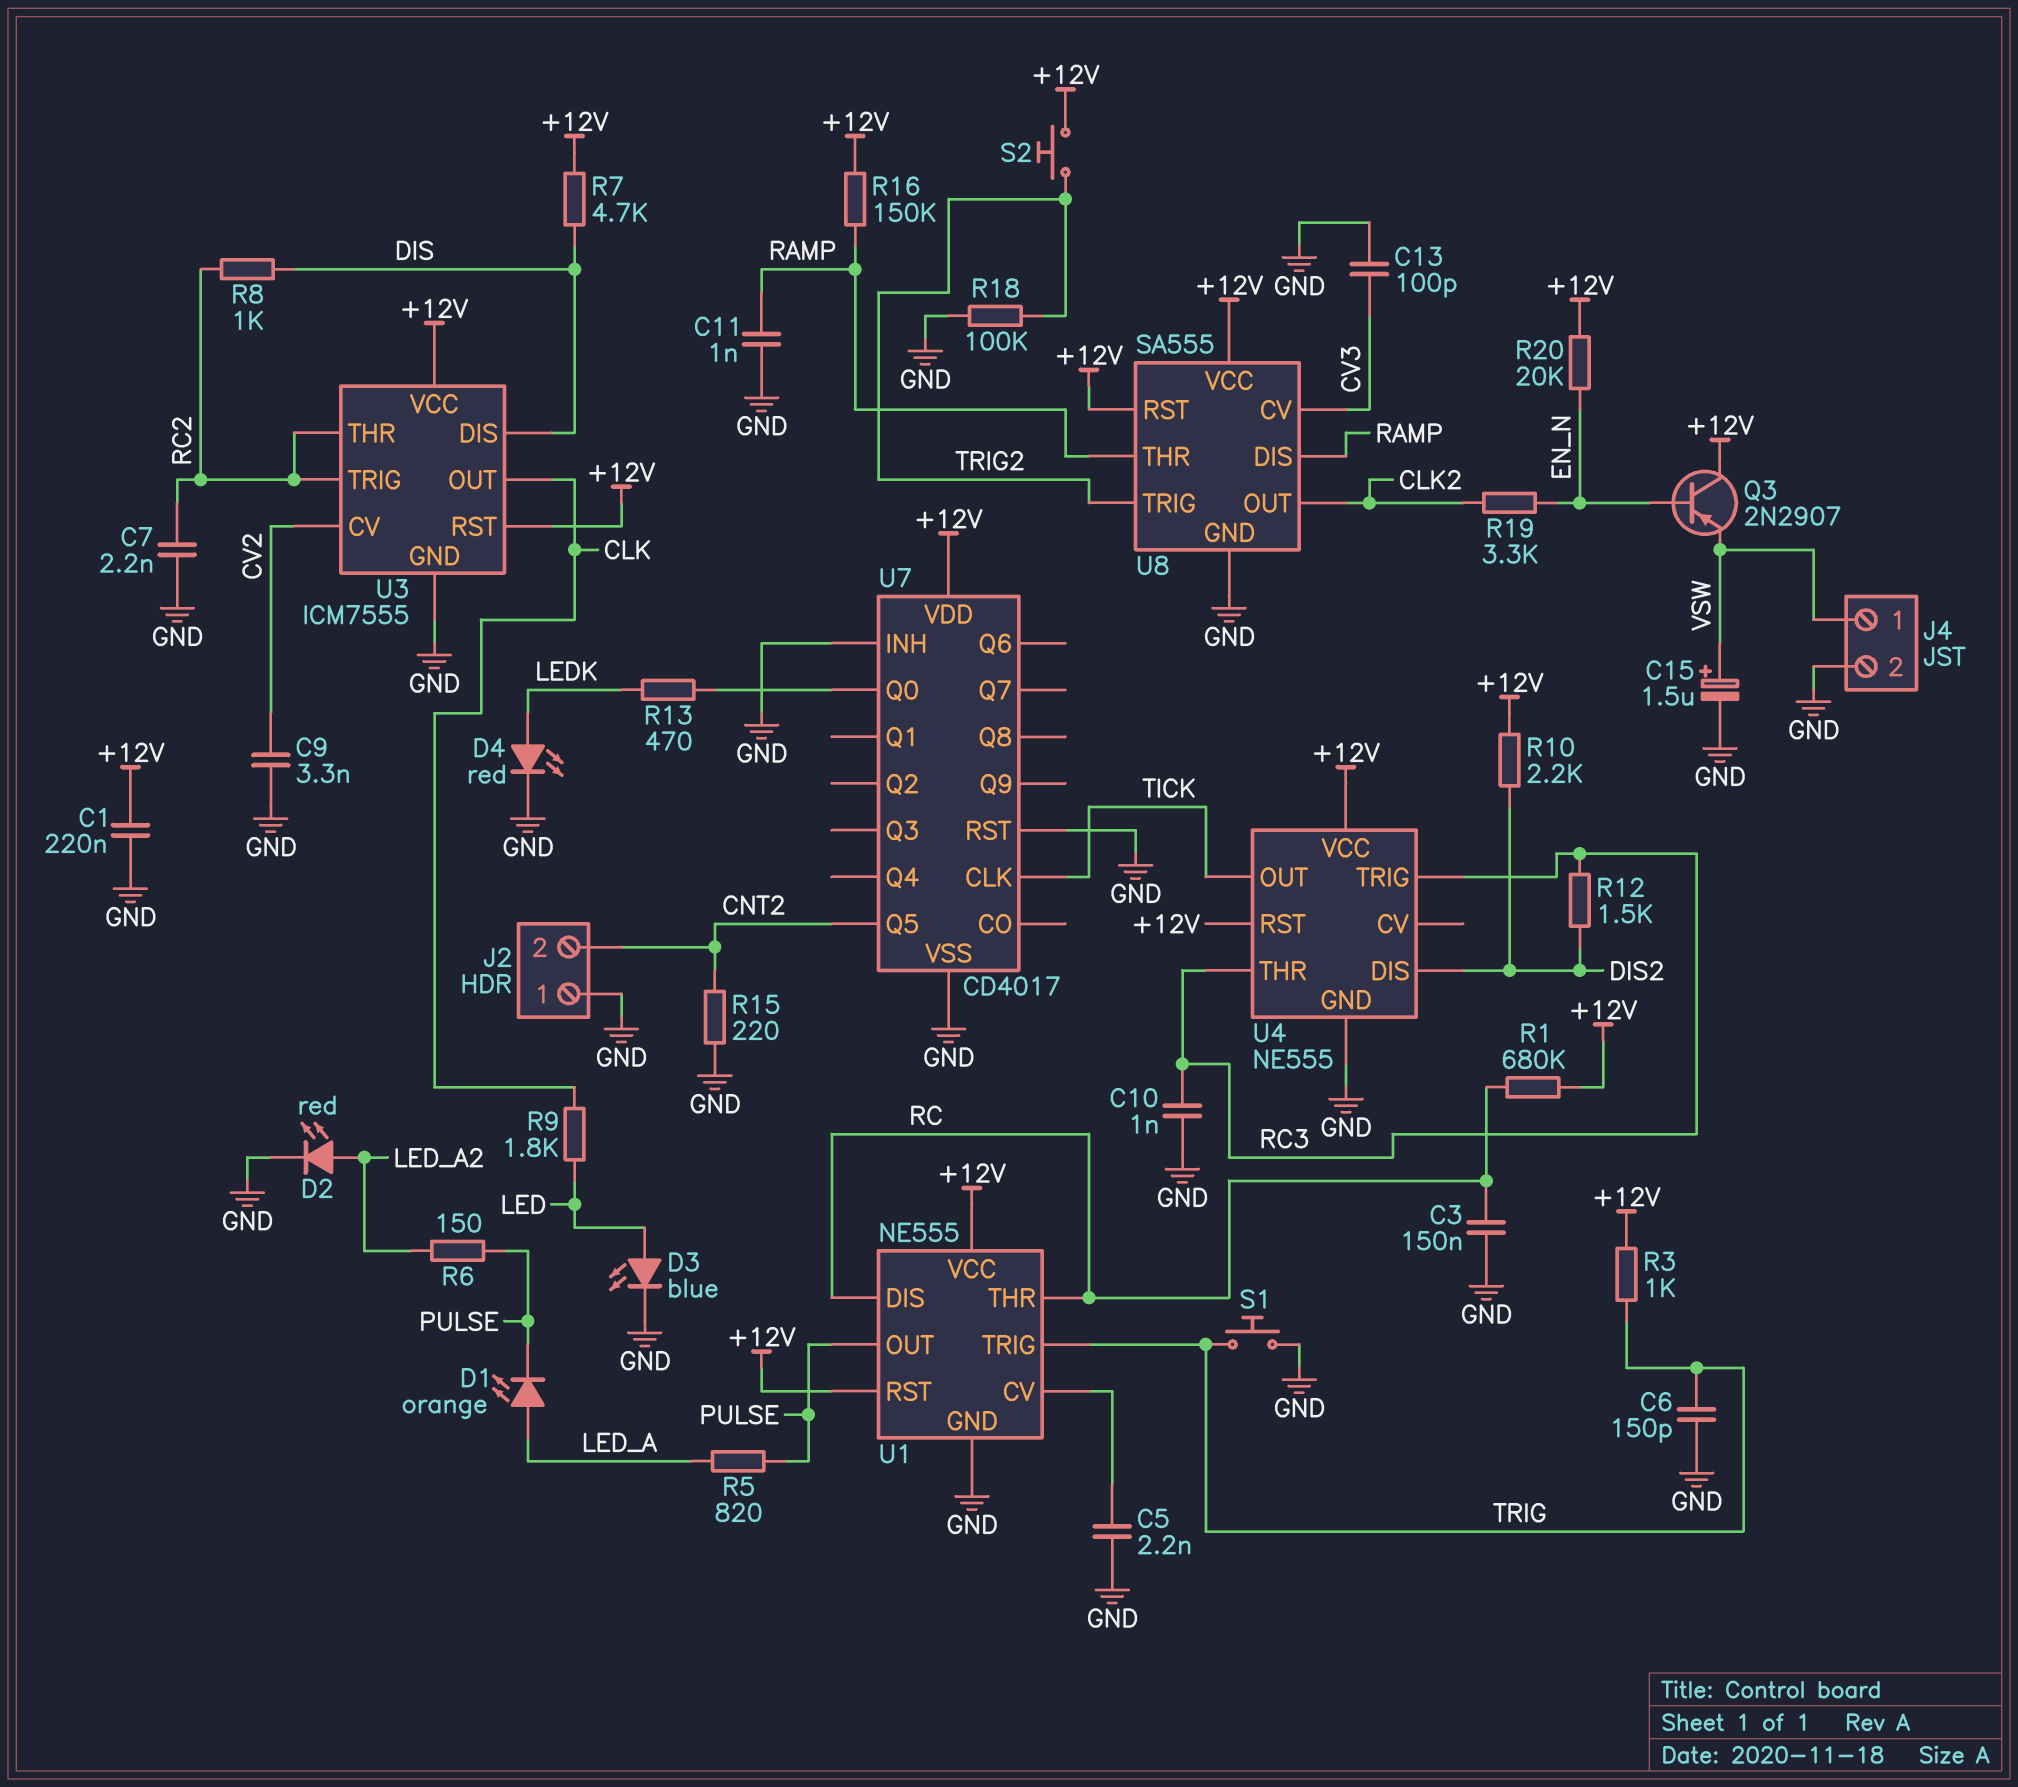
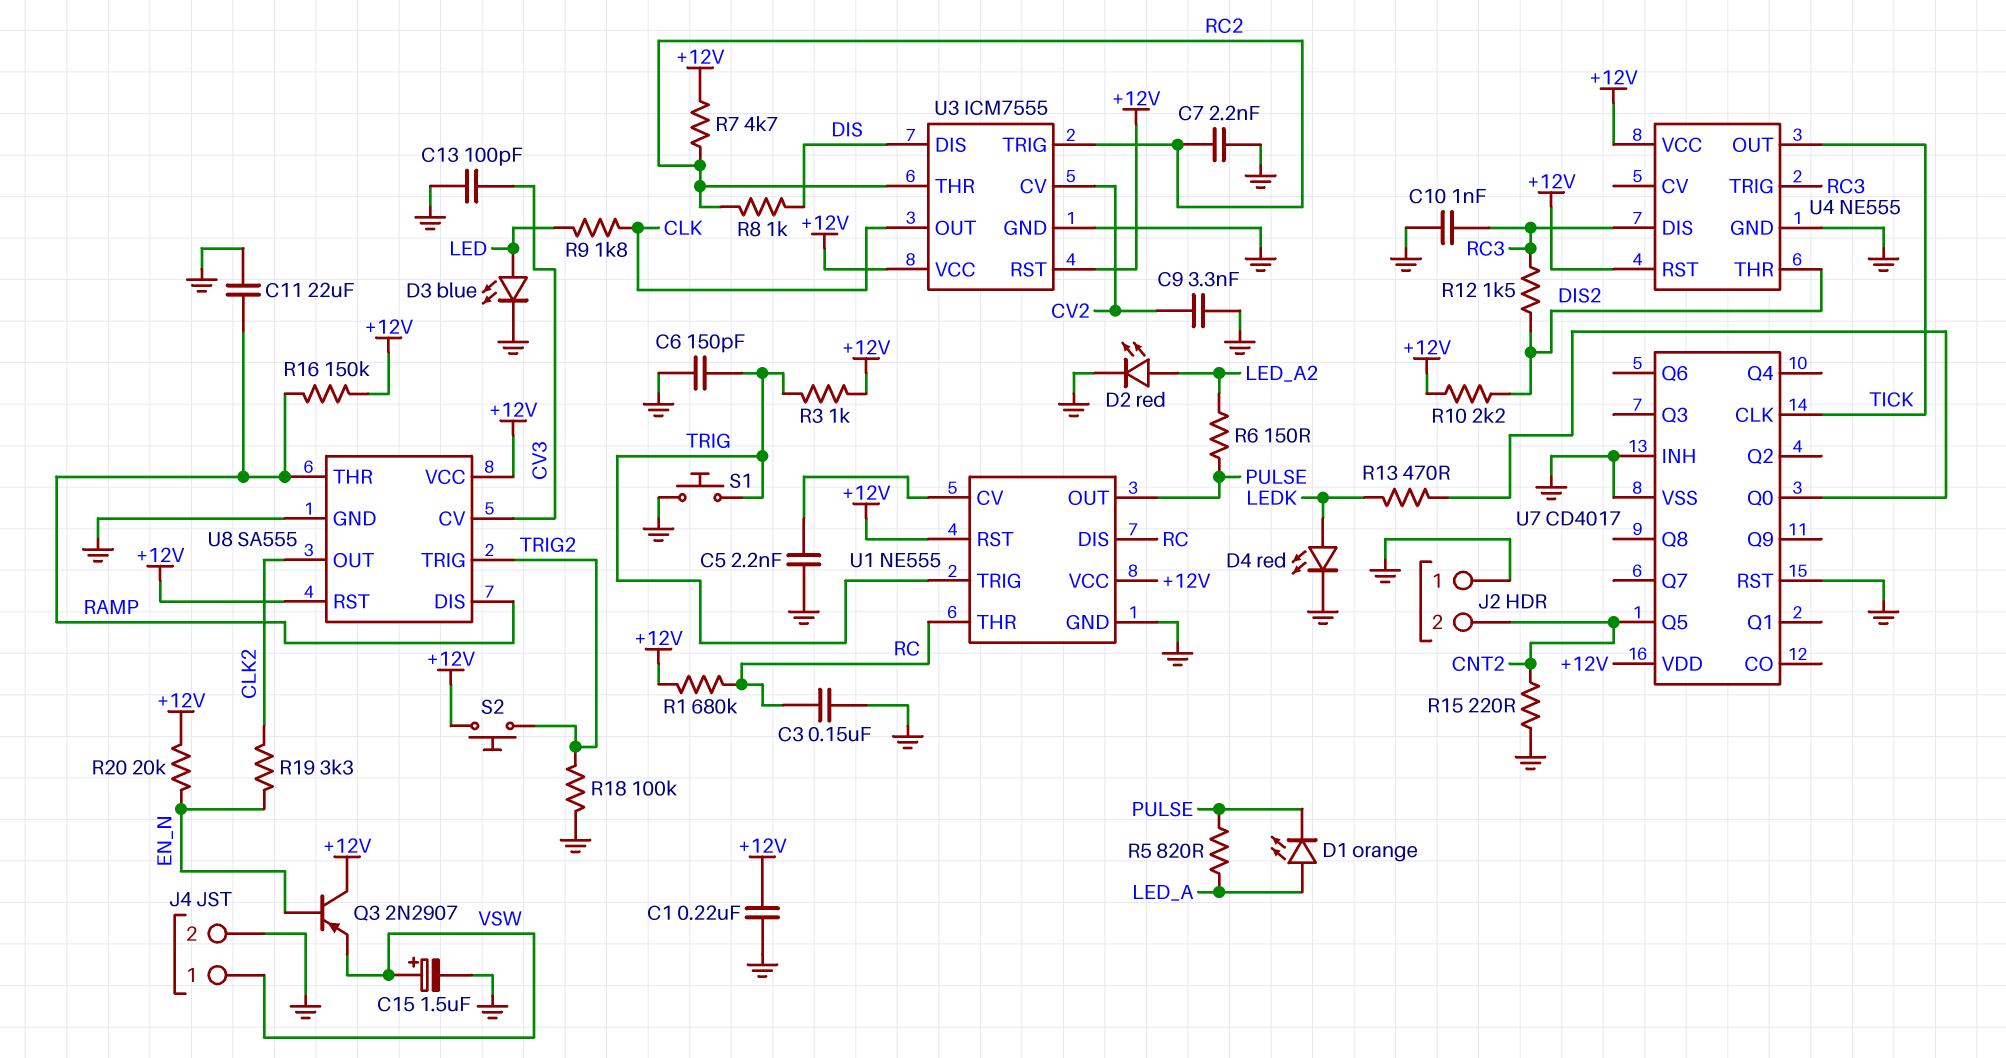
C11: 1nF (GND, RAMP) -> 22uF (GND, RAMP)
R7: 4.7k (+12V, DIS) -> 4.7k (+12V, RC2)
U4 pin DIS: DIS2 -> RC3
U4 pin THR: RC3 -> DIS2

